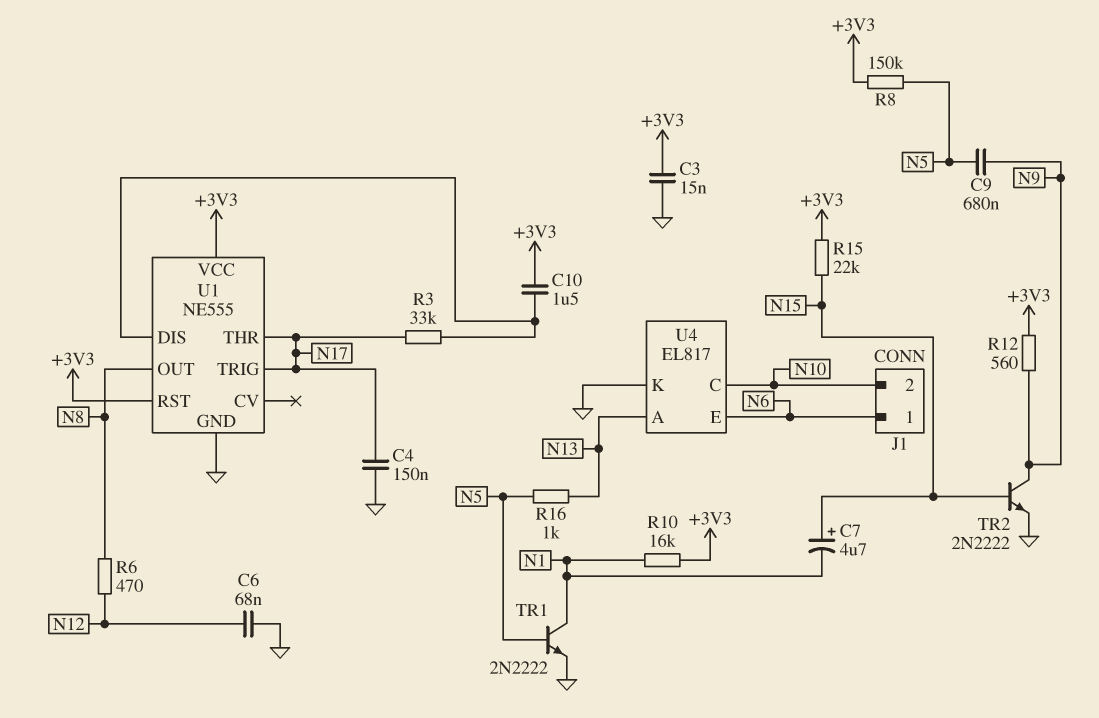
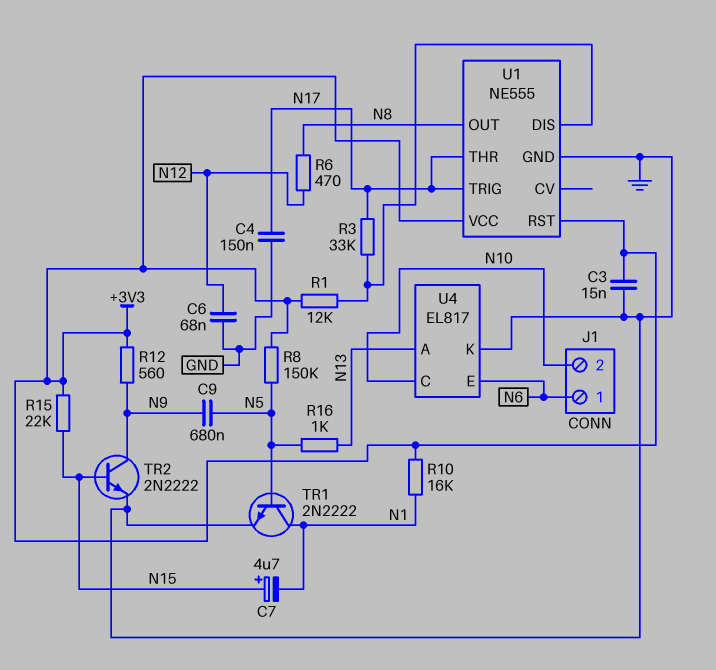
C10: 1.5uF (+3V3, U1/DIS) -> none
R1: none -> 12k (+3V3, U1/DIS)

